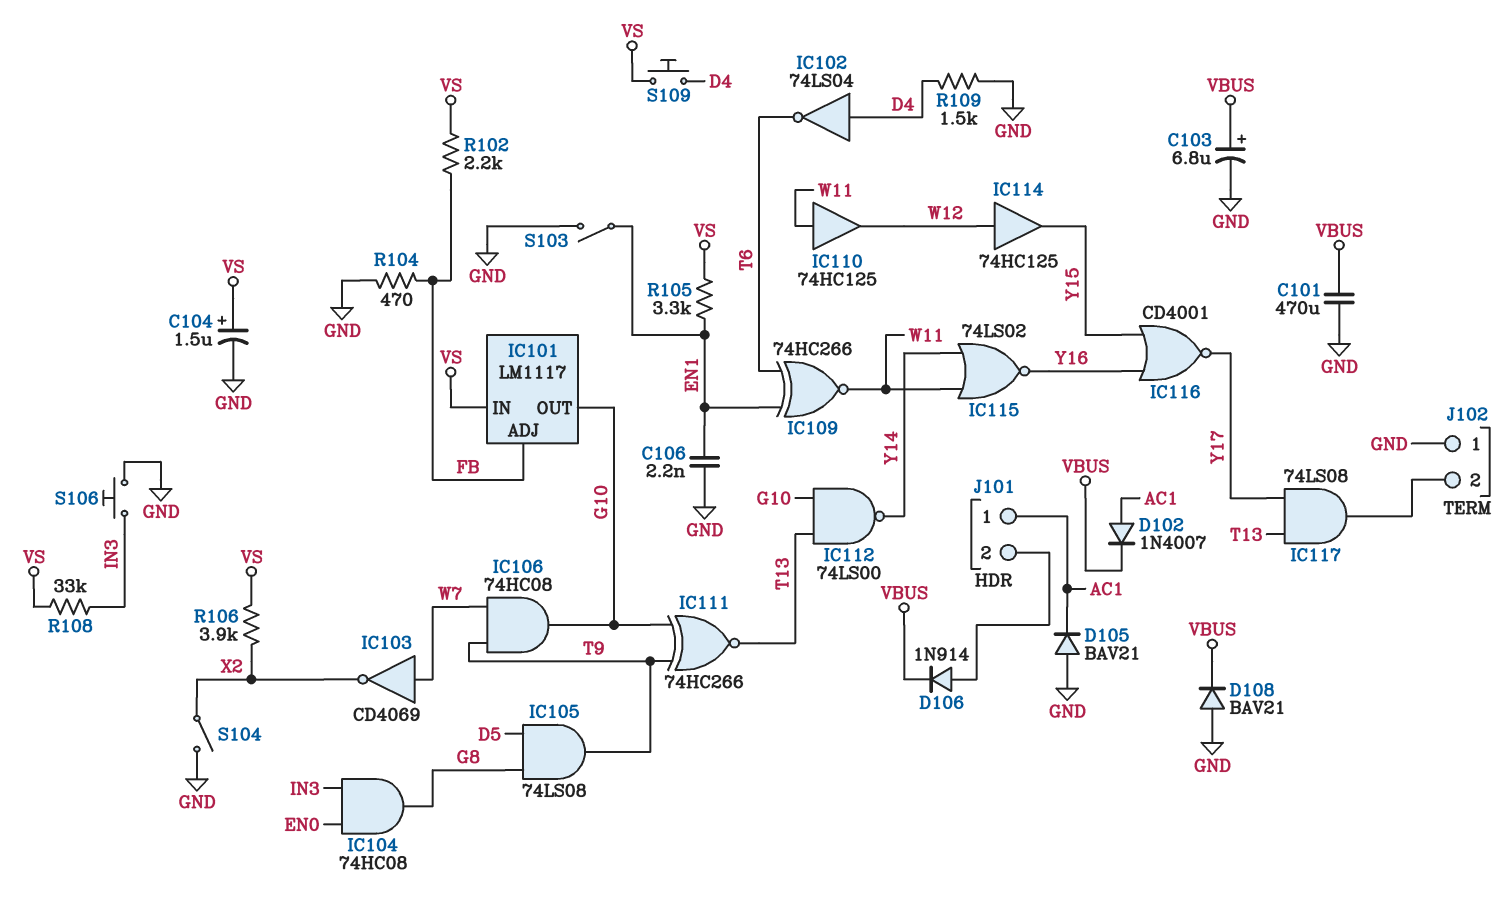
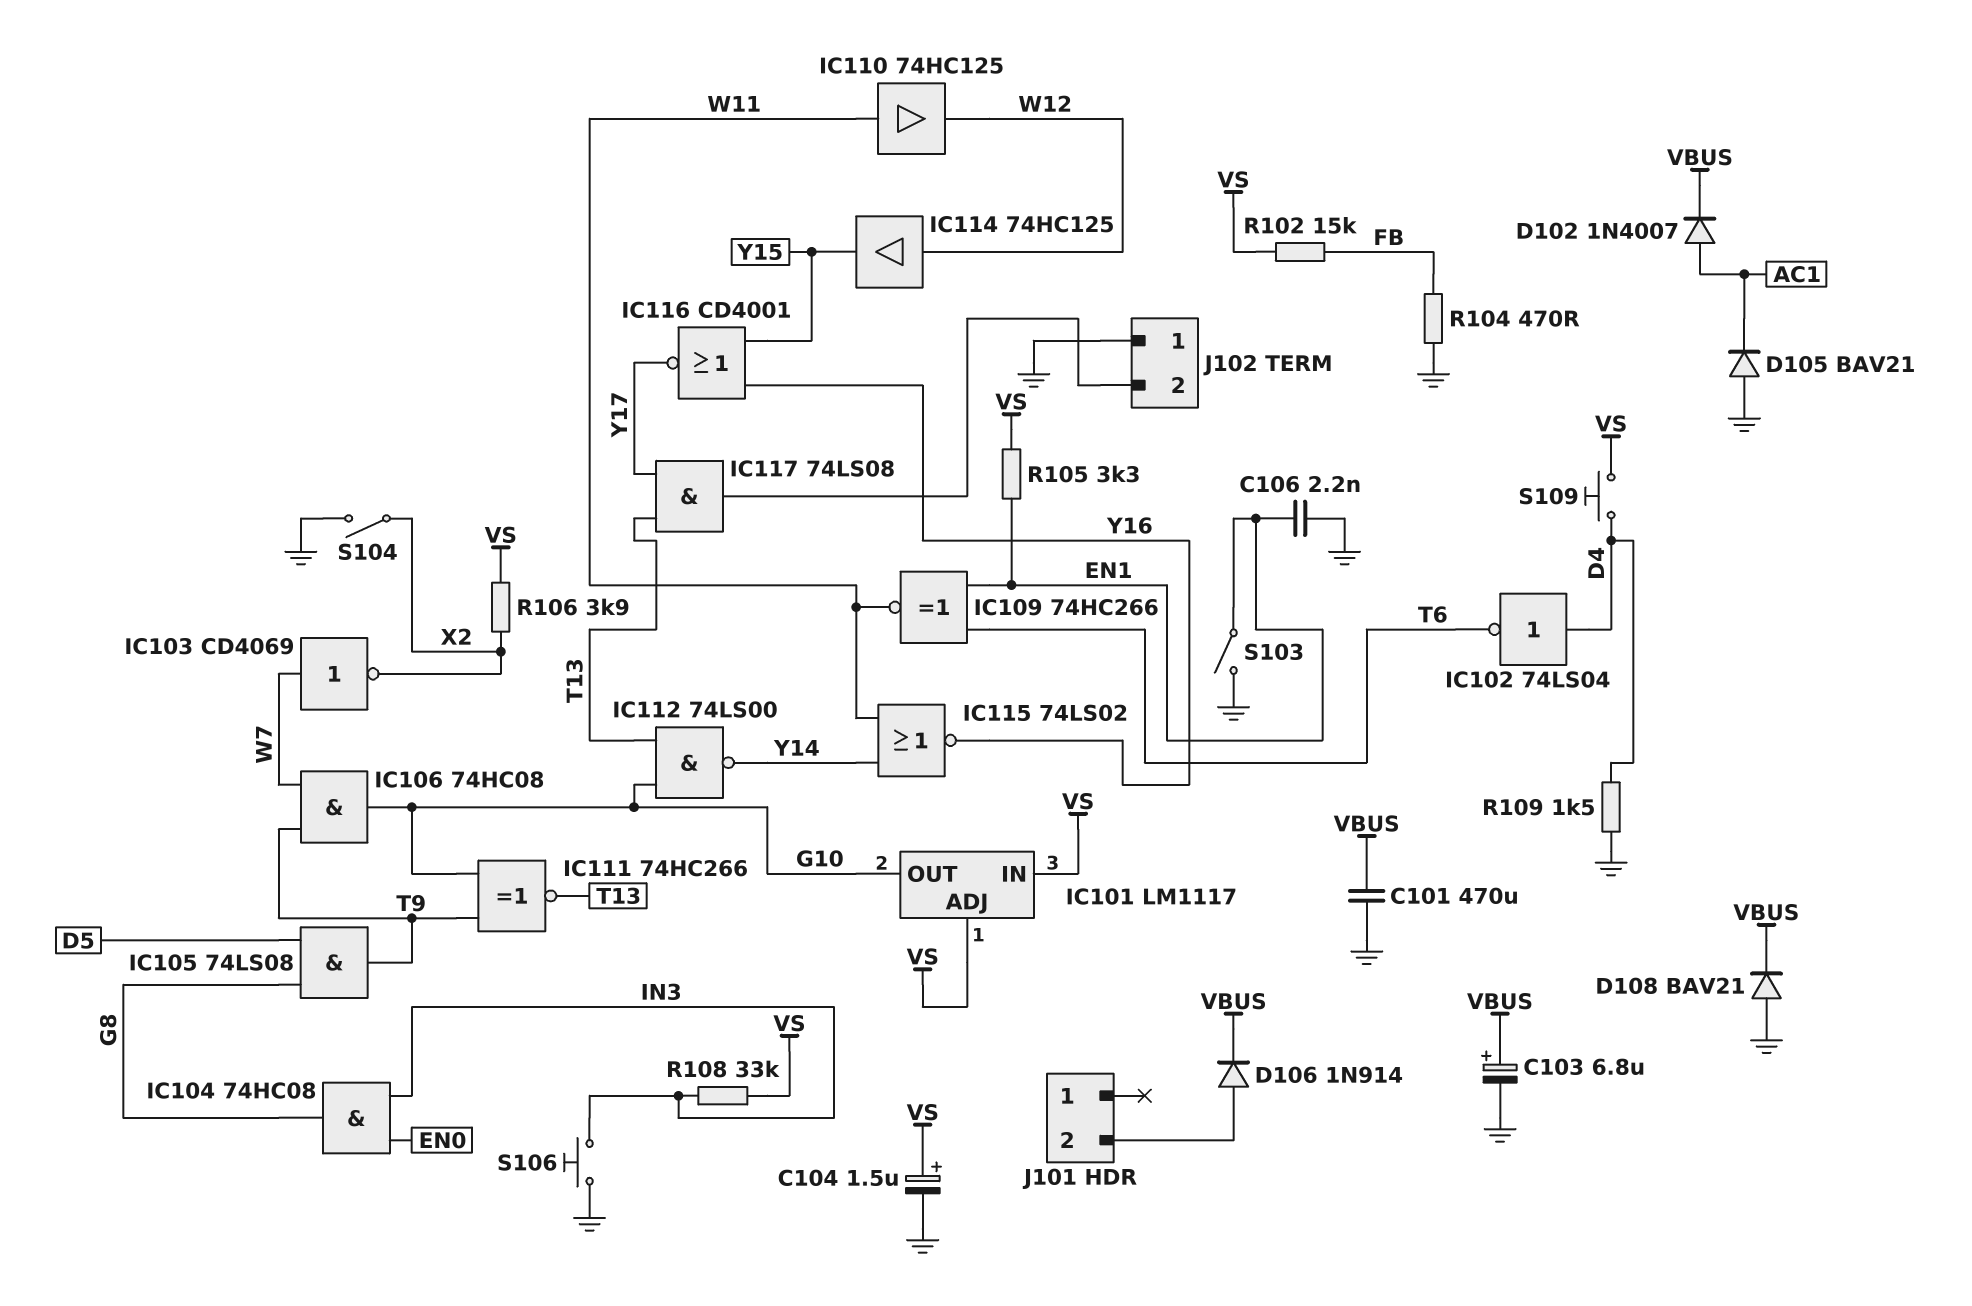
IC101 pin ADJ: FB -> VS
J101 pin 1: AC1 -> none
R102: 2.2k (FB, VS) -> 15k (FB, VS)

